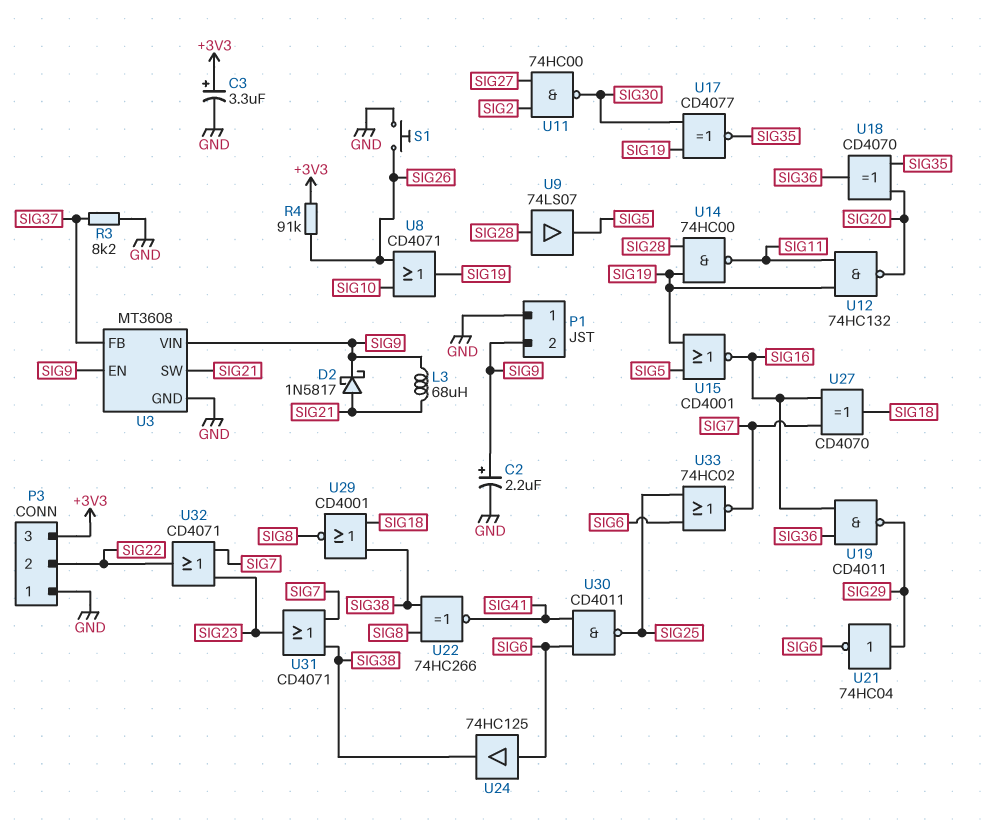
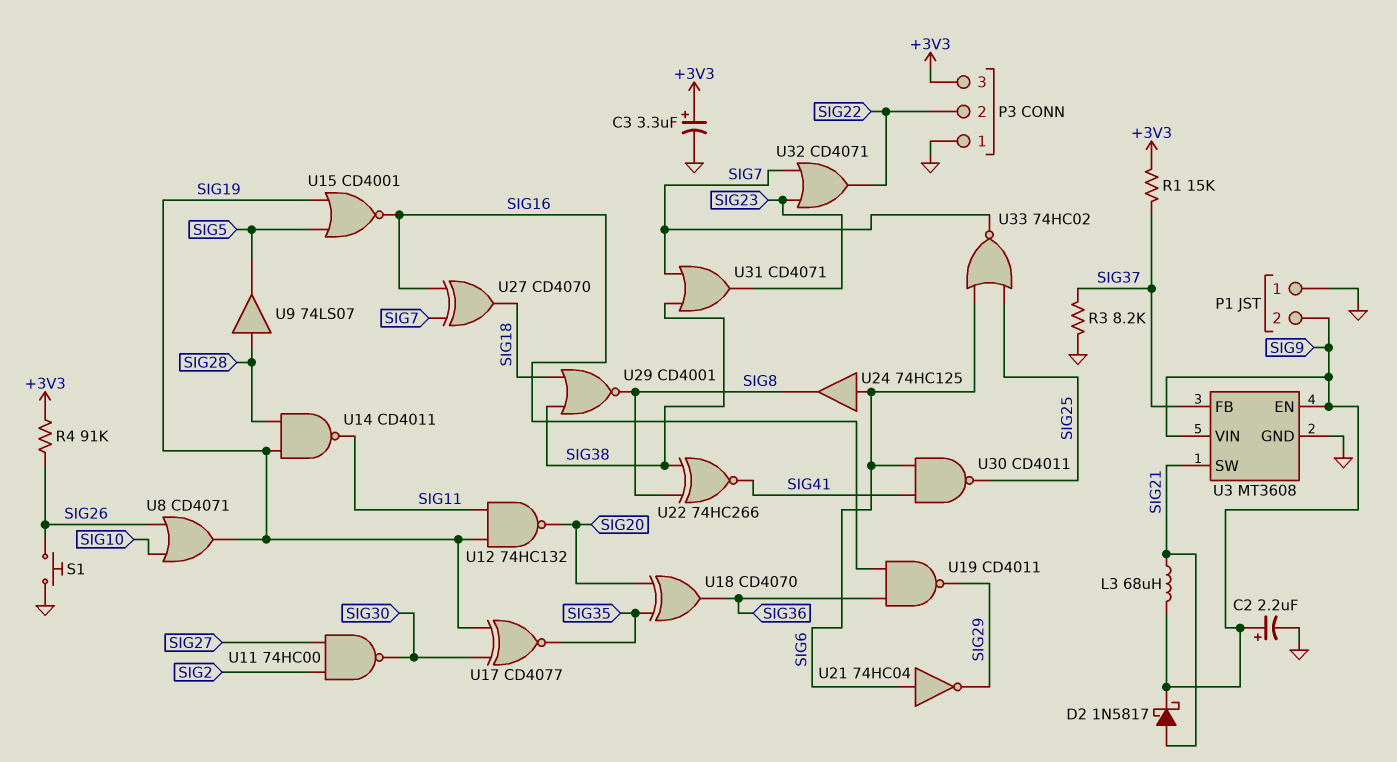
R1: none -> 15k (+3V3, SIG37)
U14: NAND 74HC00 (in SIG19, in SIG28, out SIG11) -> NAND CD4011 (in SIG19, in SIG28, out SIG11)
U21: NOT 74HC04 (in SIG29, out SIG6) -> NOT 74HC04 (in SIG6, out SIG29)
U24: buffer 74HC125 (in SIG6, out SIG38) -> buffer 74HC125 (in SIG6, out SIG8)

